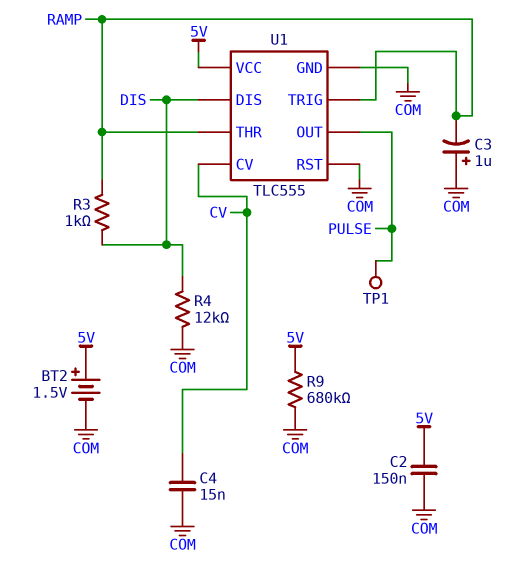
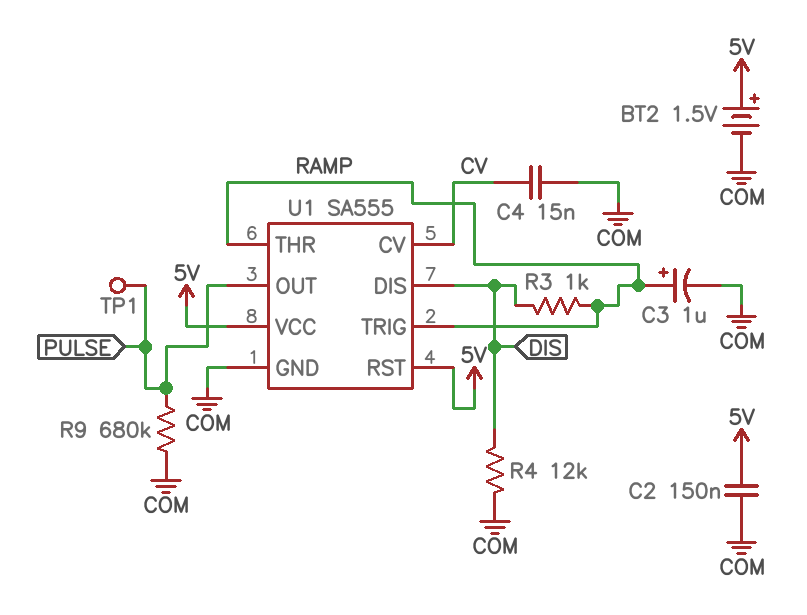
C3: 1uF (plus COM, minus RAMP) -> 1uF (plus RAMP, minus COM)
R9: 680k (5V, COM) -> 680k (COM, PULSE)
U1: TLC555 -> SA555
U1 pin RST: COM -> 5V

